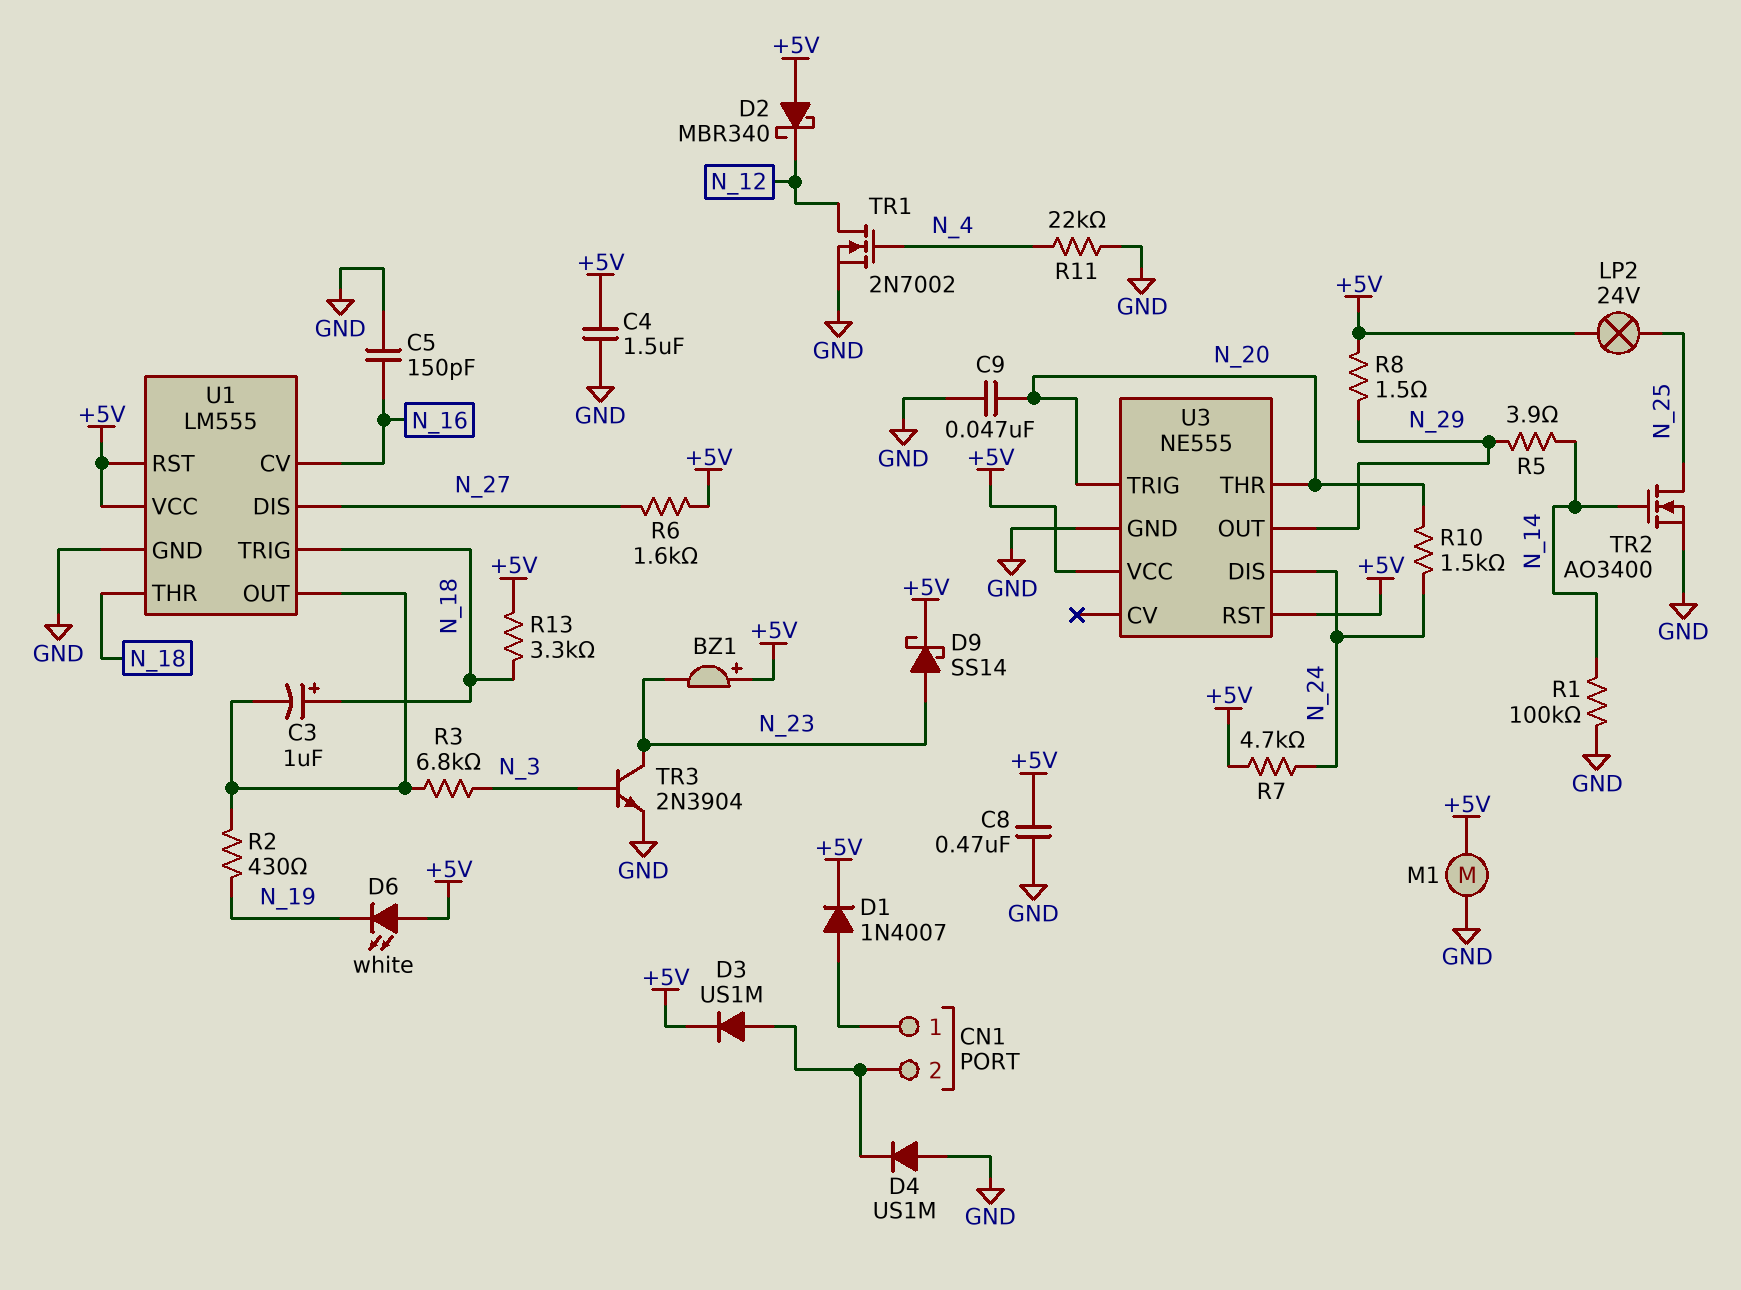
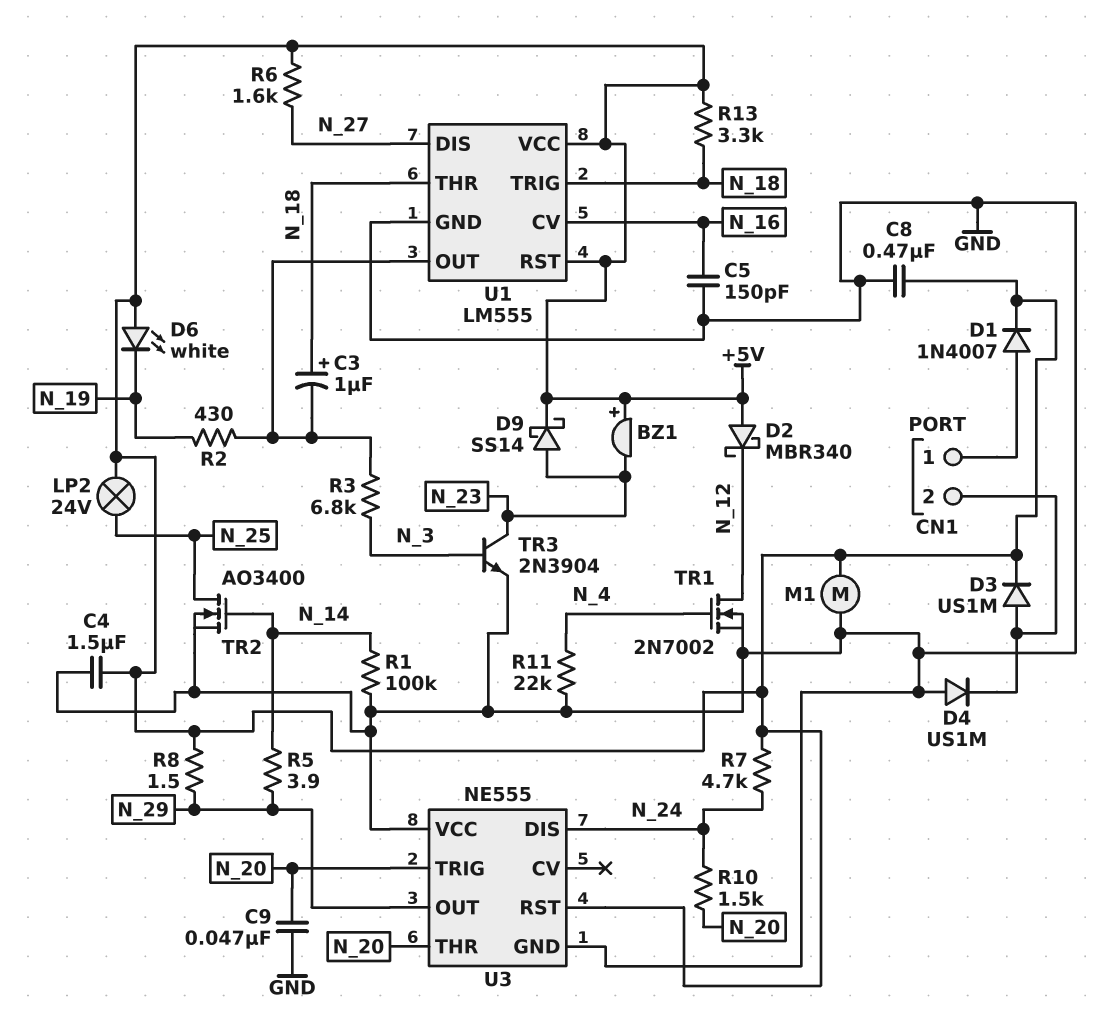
U3 pin VCC: +5V -> GND

